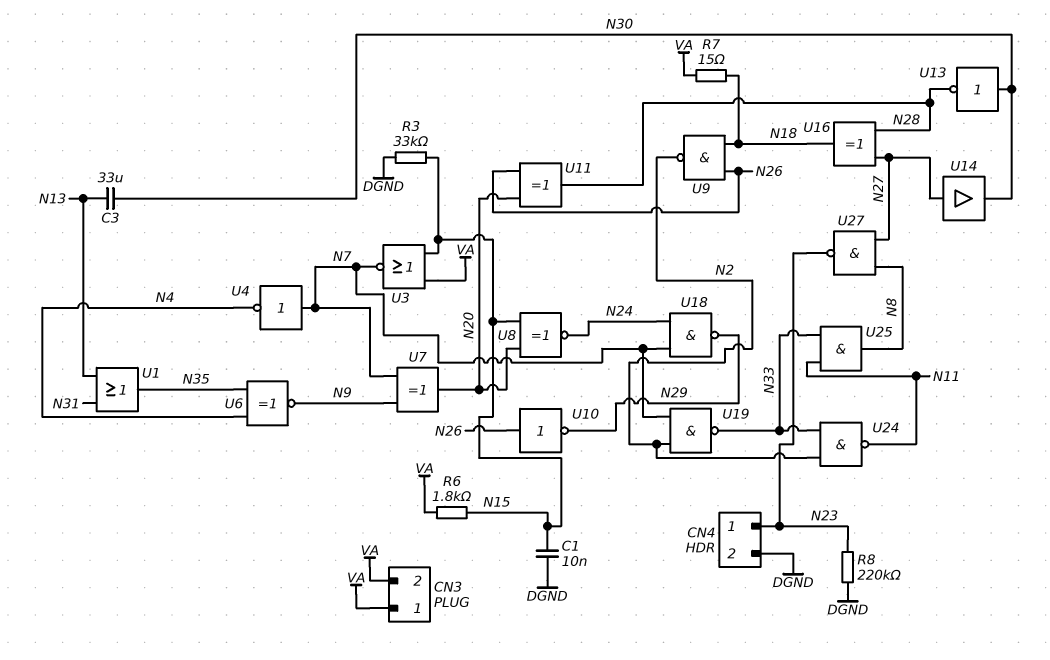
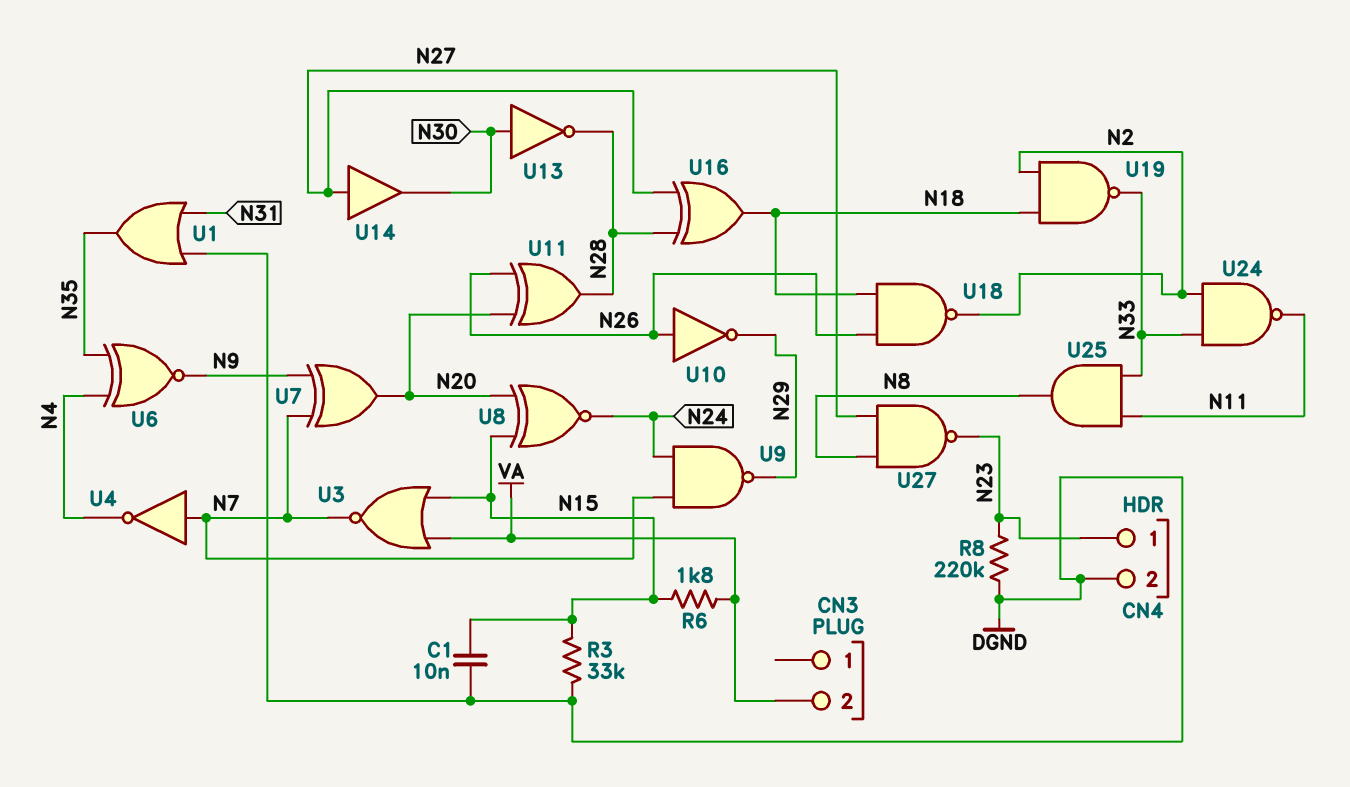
C3: 33uF (N13, N30) -> none
CN3 pin 1: VA -> none
R7: 15 (N18, VA) -> none
U1: OR (in N13, in N31, out N35) -> OR (in DGND, in N31, out N35)
U9: NAND (in N18, in N26, out N2) -> NAND (in N7, in N24, out N29)
U18: NAND (in N7, in N24, out N29) -> NAND (in N18, in N26, out N2)
U19: NAND (in N2, in N7, out N33) -> NAND (in N2, in N18, out N33)

